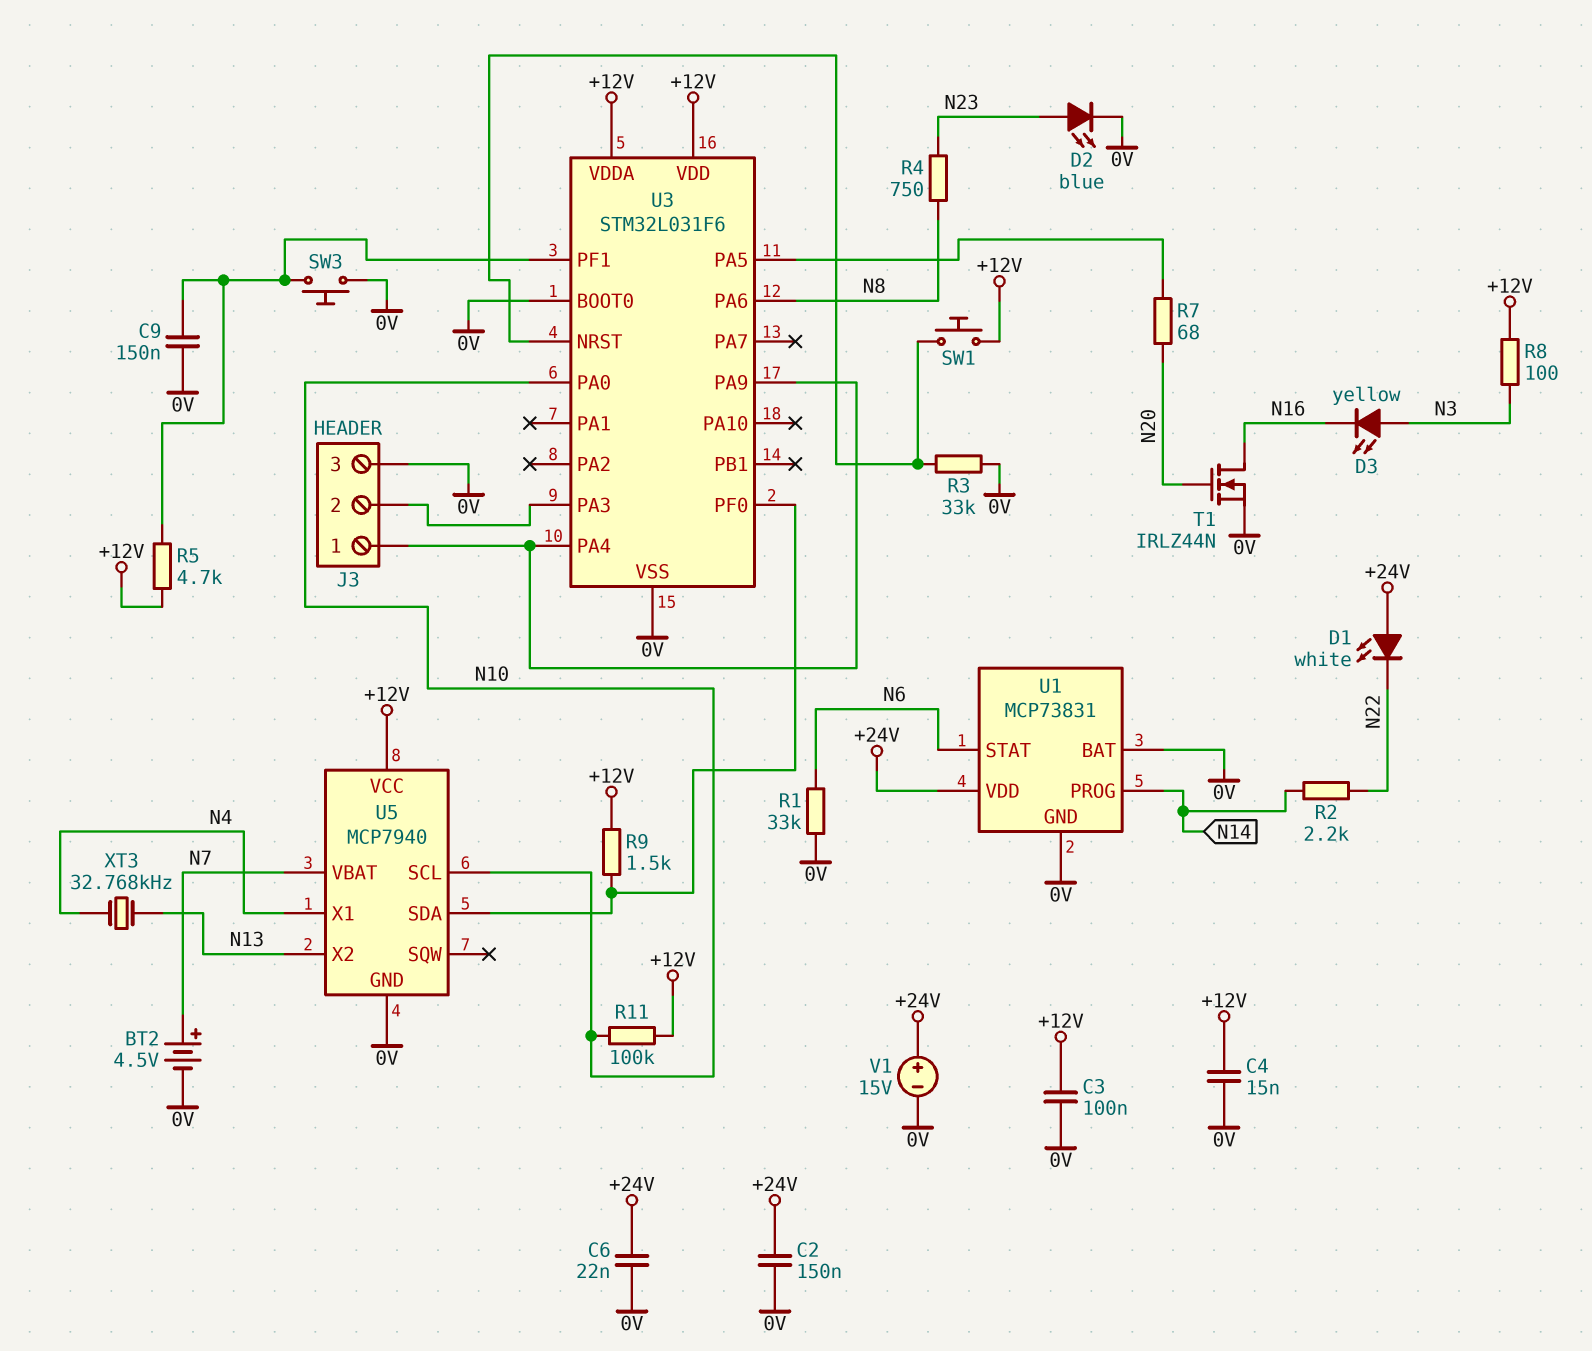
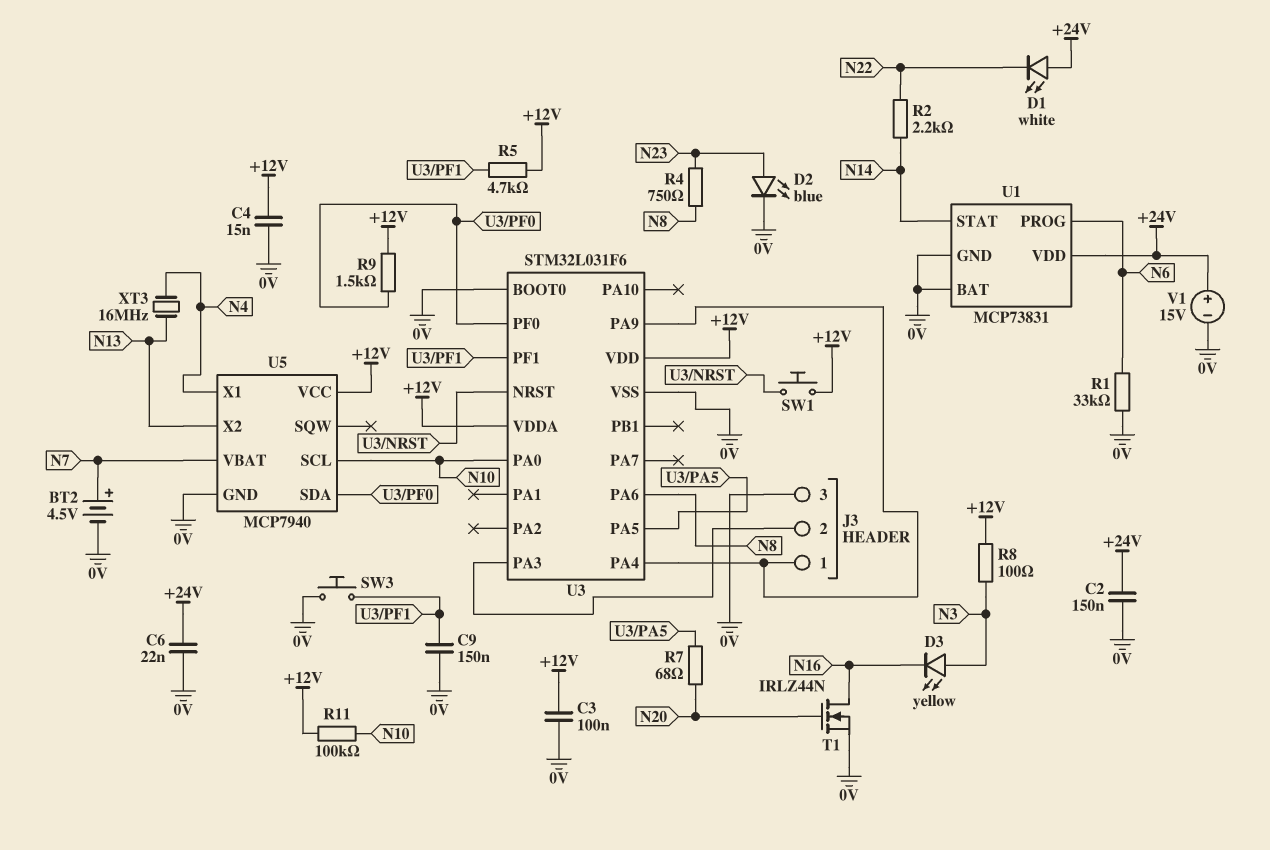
R3: 33k (0V, U3/NRST) -> none
U1 pin PROG: N14 -> N6
U1 pin STAT: N6 -> N14
XT3: 32.768kHz (N4, N13) -> 16MHz (N4, N13)

